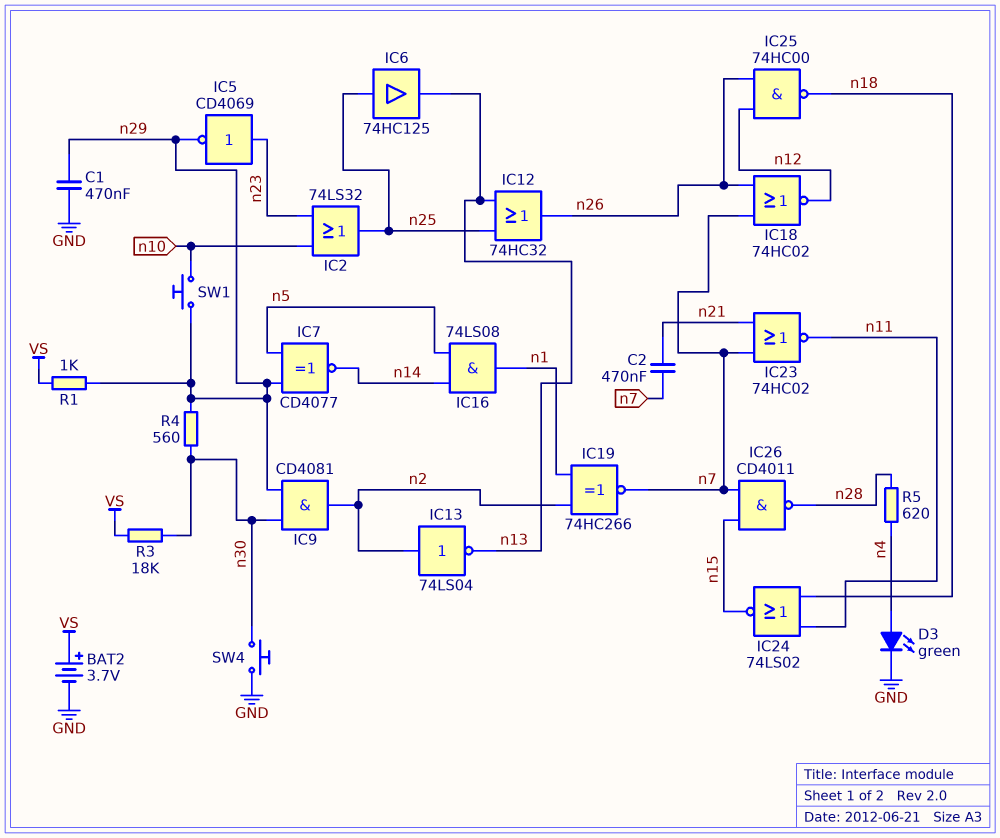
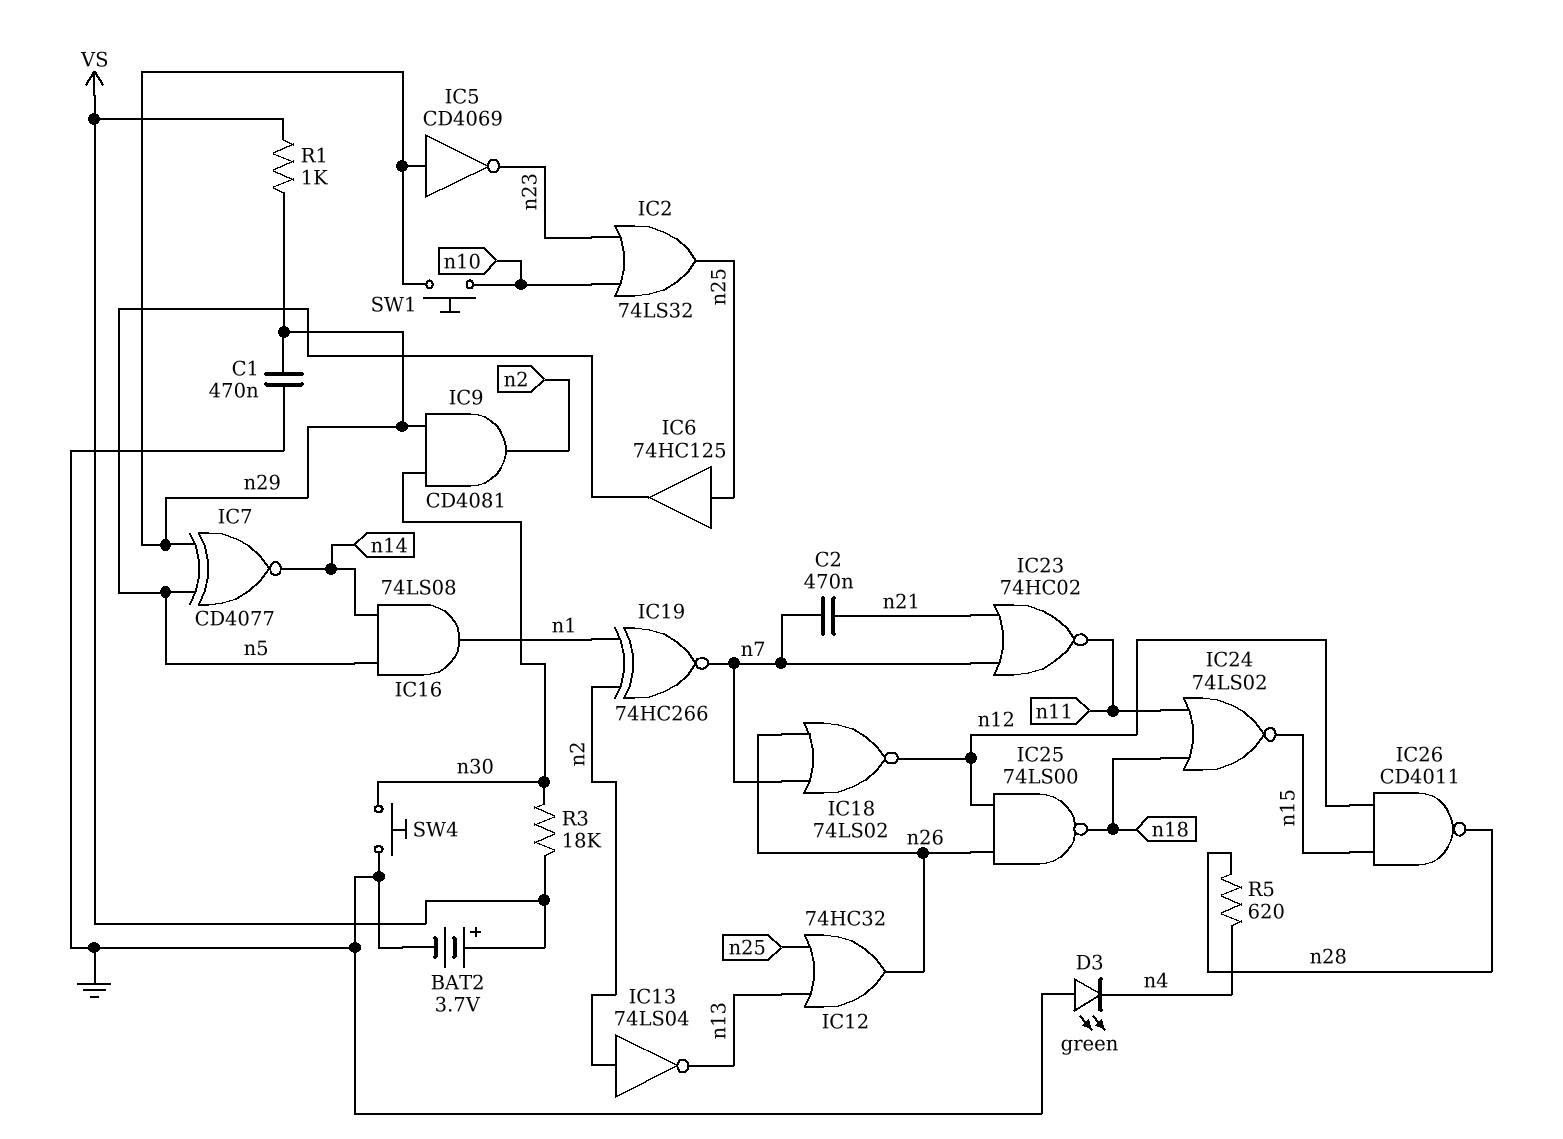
D3: LED green (A n4, K GND) -> LED green (A GND, K n4)
IC5: NOT CD4069 (in n23, out n29) -> NOT CD4069 (in n29, out n23)
IC6: buffer 74HC125 (in n25, out n13) -> buffer 74HC125 (in n25, out n5)
IC18: NOR 74HC02 (in n7, in n26, out n12) -> NOR 74LS02 (in n7, in n26, out n12)
IC25: NAND 74HC00 (in n12, in n26, out n18) -> NAND 74LS00 (in n12, in n26, out n18)
IC26: NAND CD4011 (in n7, in n15, out n28) -> NAND CD4011 (in n12, in n15, out n28)
R4: 560 (n29, n30) -> none

